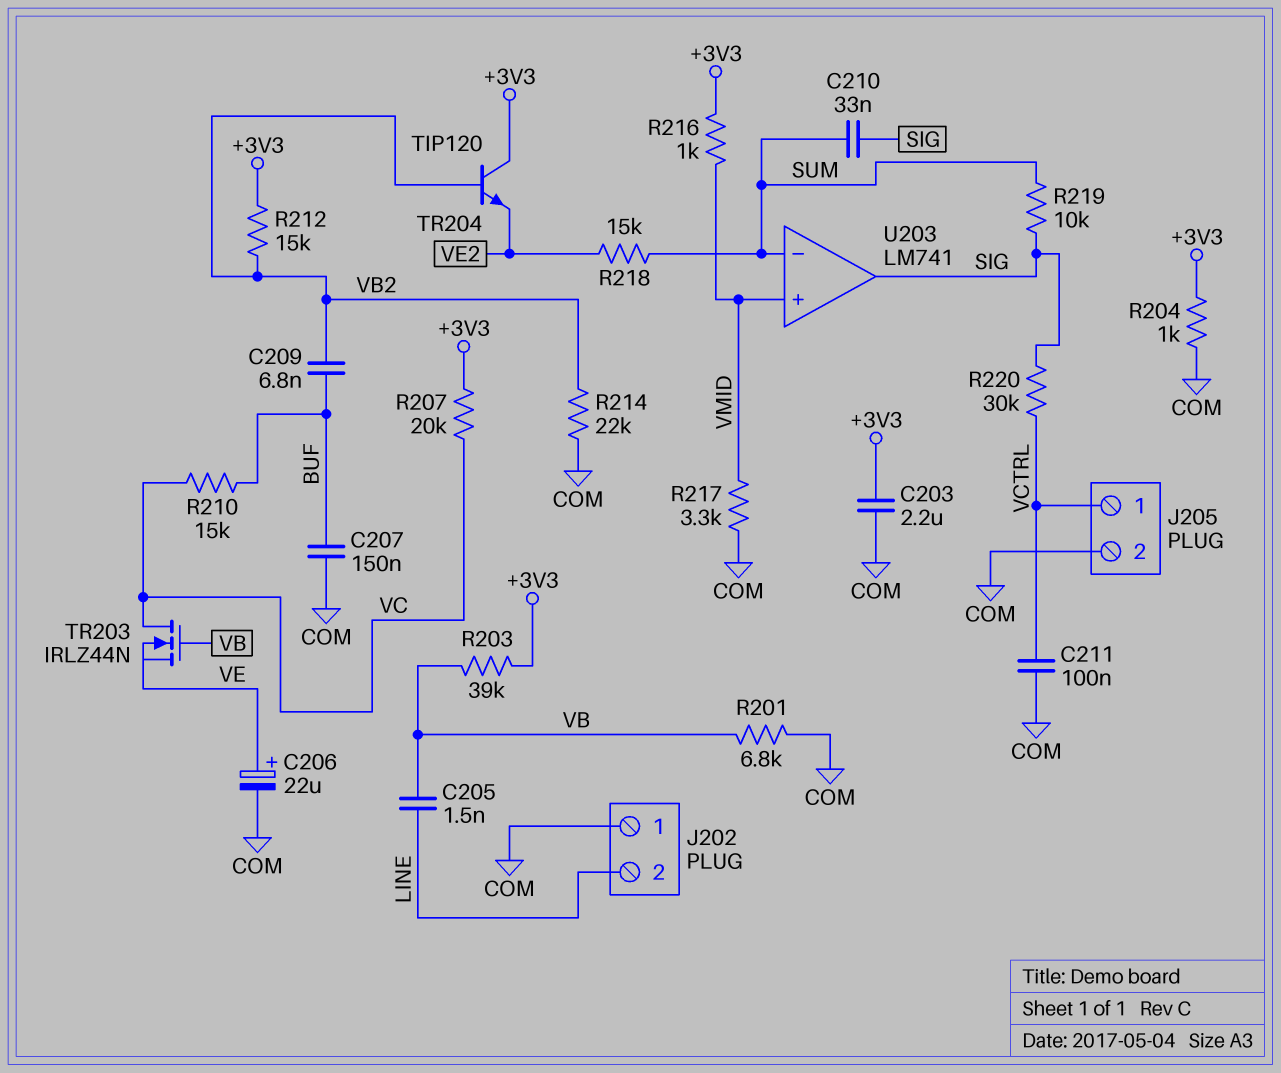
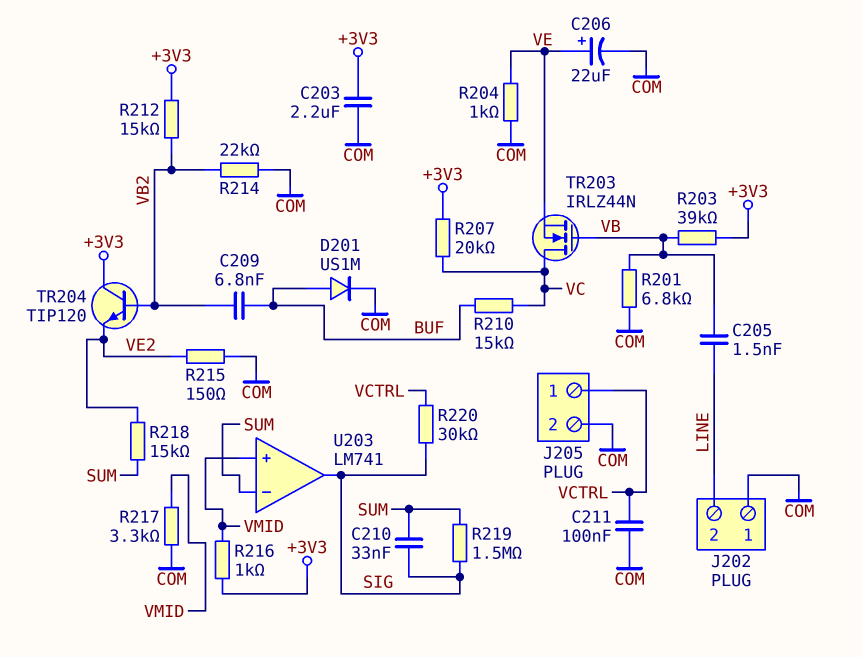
C207: 150nF (BUF, COM) -> none
D201: none -> diode US1M (A BUF, K COM)
R204: 1k (+3V3, COM) -> 1k (COM, VE)
R215: none -> 150 (COM, VE2)
R219: 10k (SIG, SUM) -> 1.5M (SIG, SUM)

